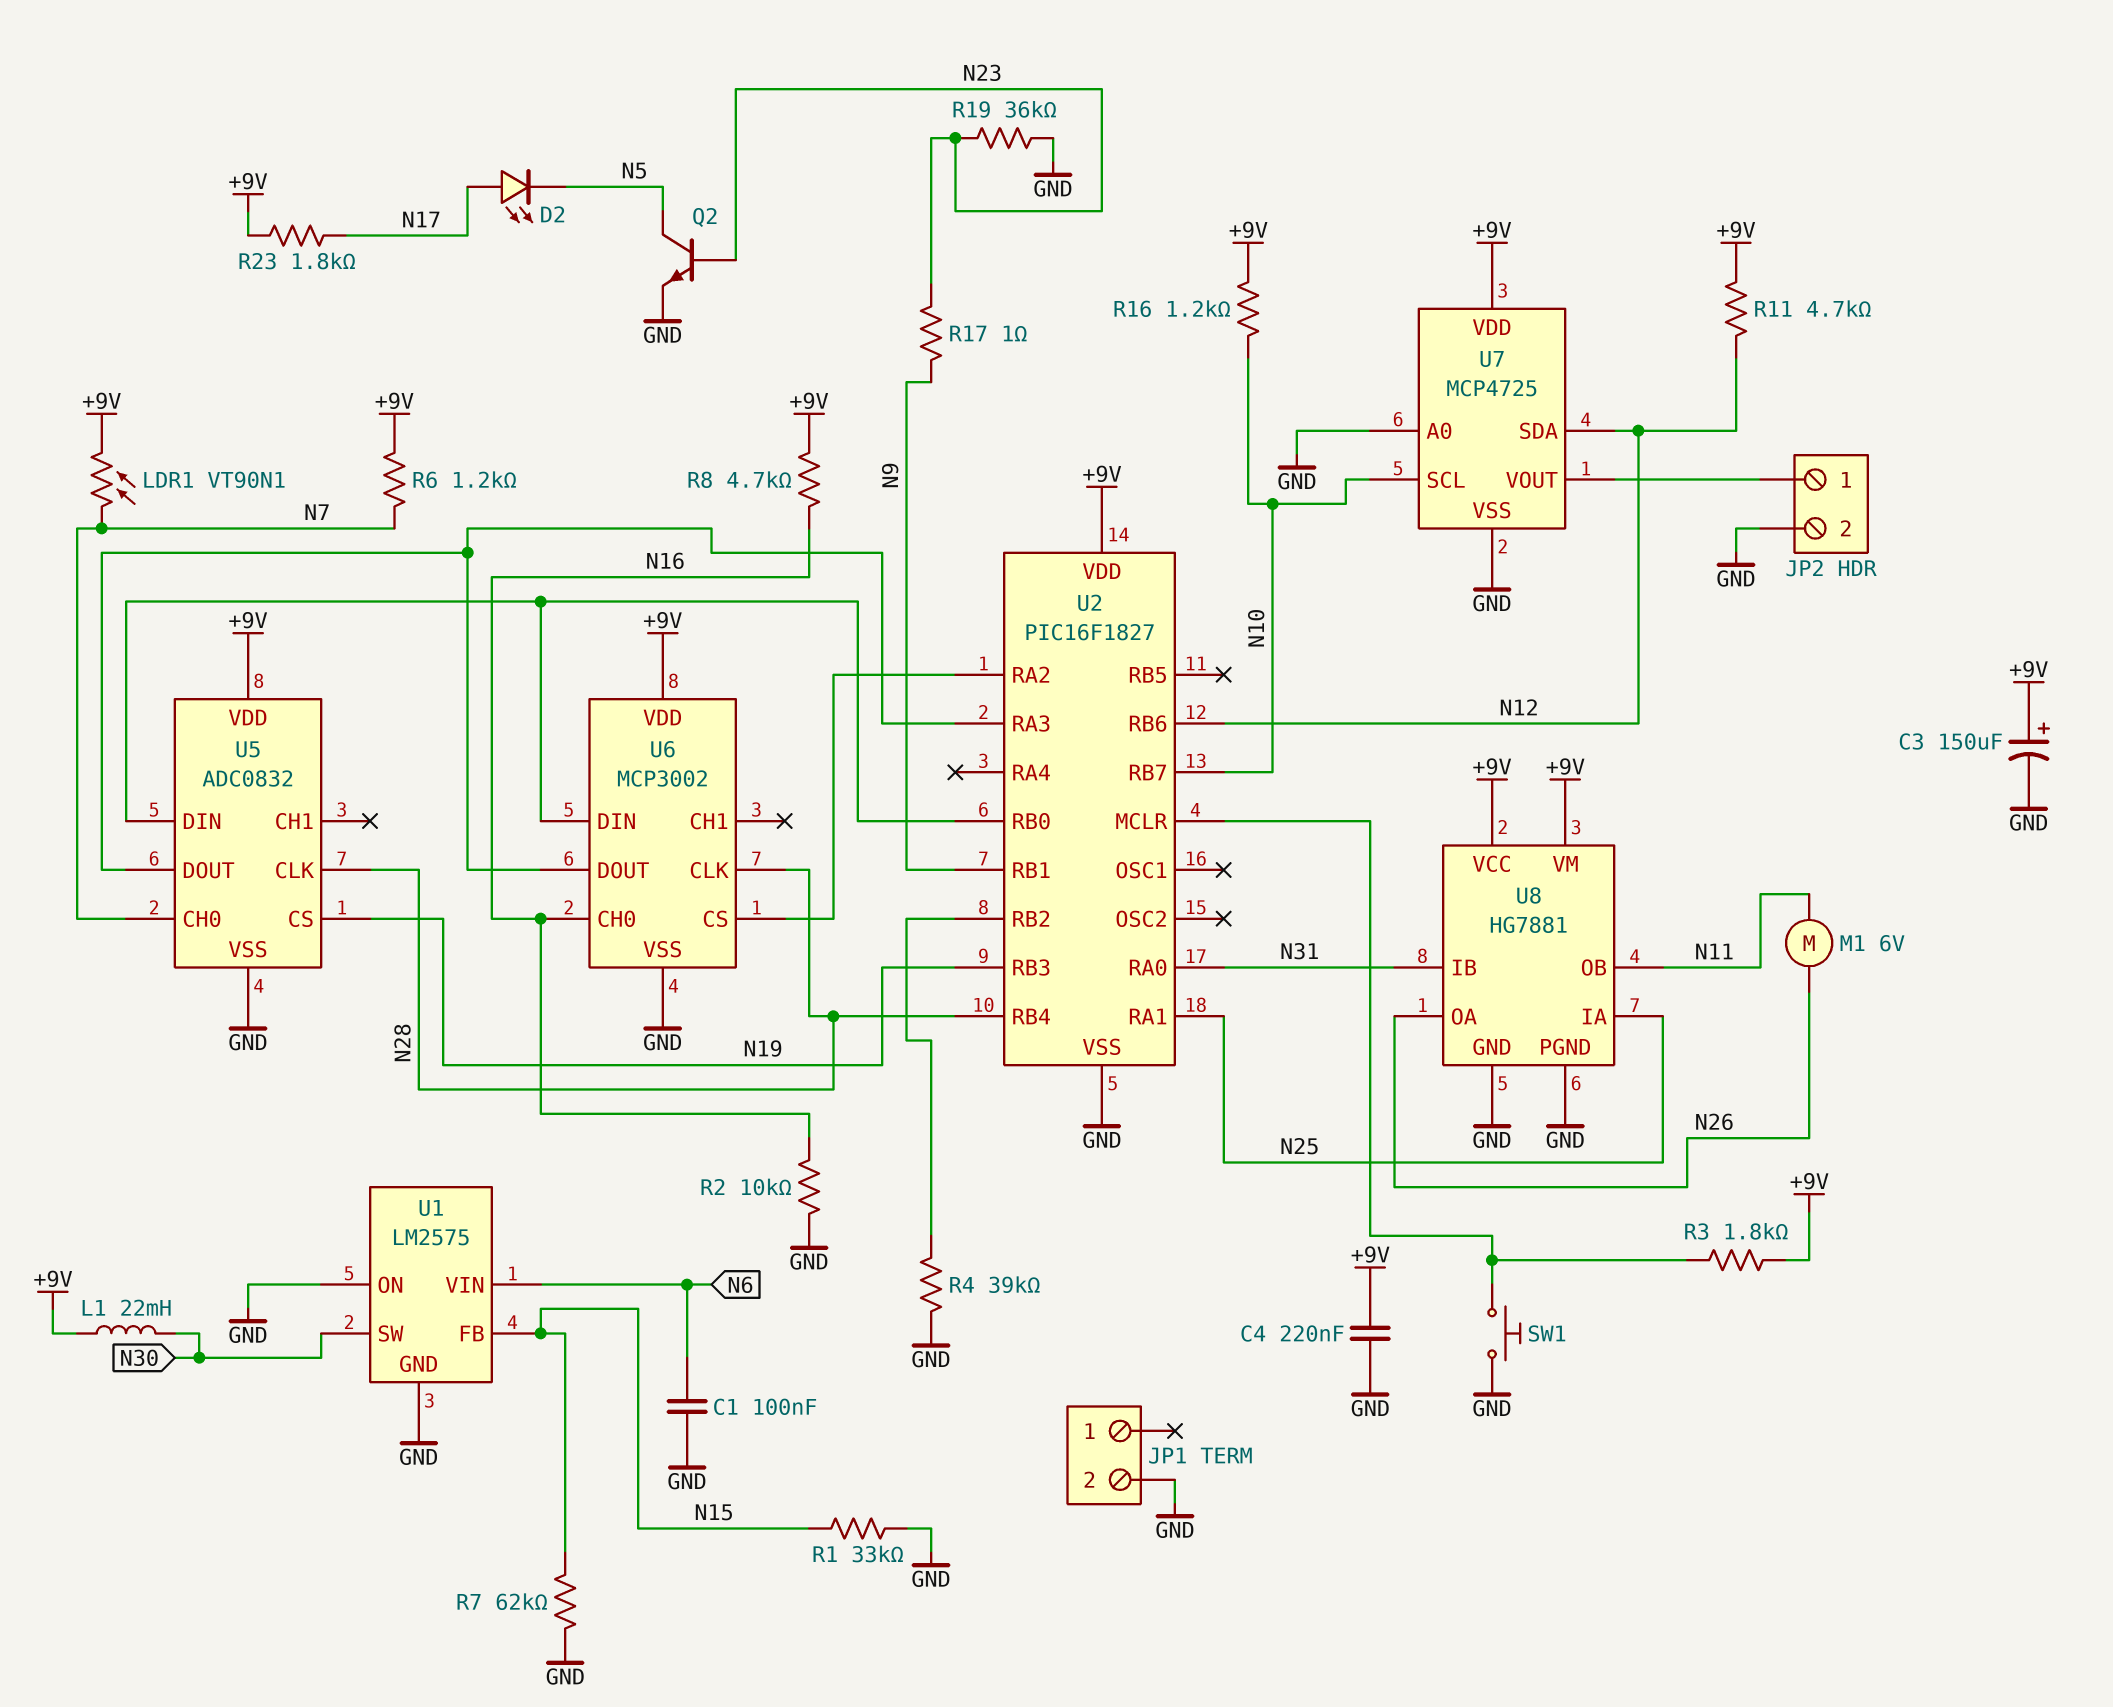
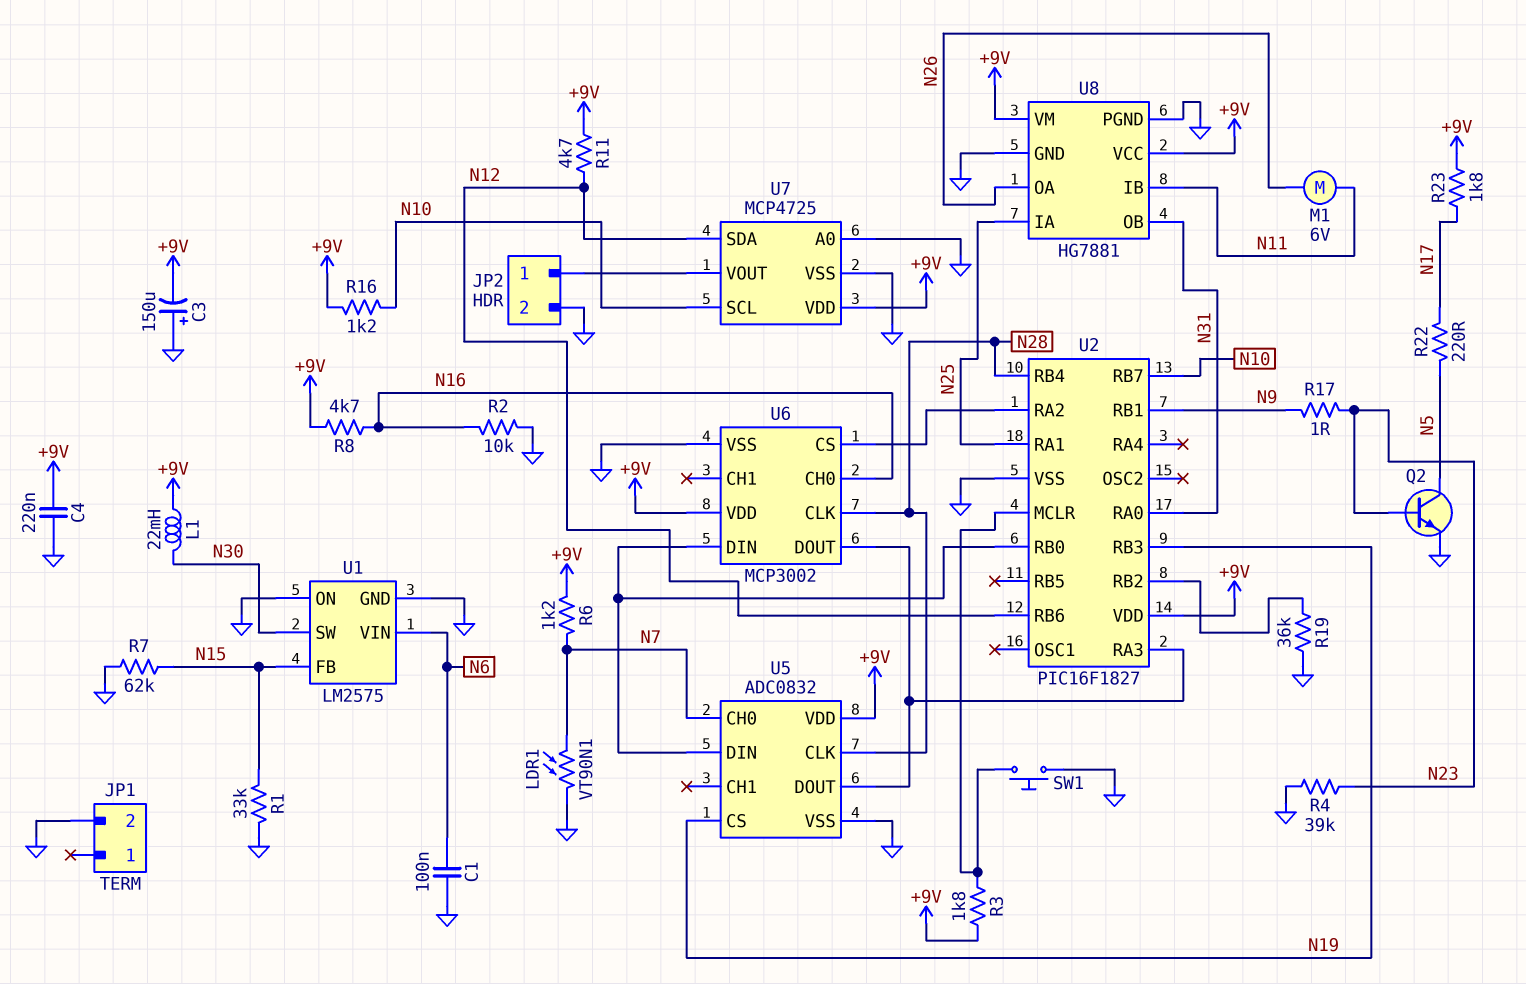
C3: 150uF (plus +9V, minus GND) -> 150uF (plus GND, minus +9V)
D2: LED (A N17, K N5) -> none
LDR1: VT90N1 (+9V, N7) -> VT90N1 (GND, N7)
R4: 39k (GND, U2/RB2) -> 39k (GND, N23)
R19: 36k (GND, N23) -> 36k (GND, U2/RB2)
R22: none -> 220 (N5, N17)
U8 pin IB: N31 -> N11
U8 pin OB: N11 -> N31

